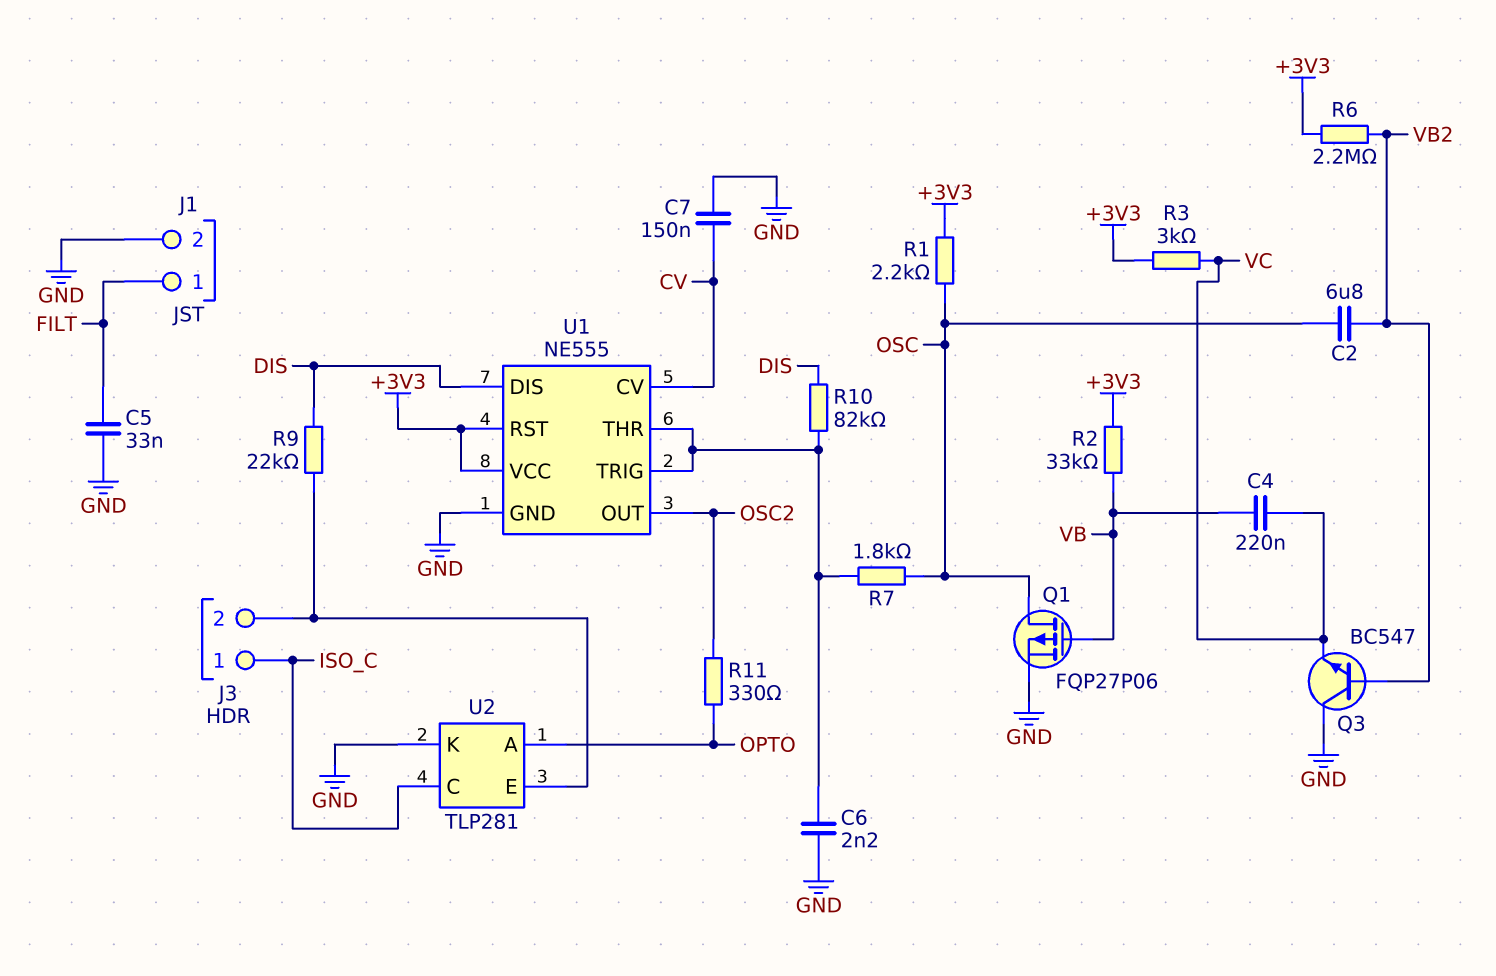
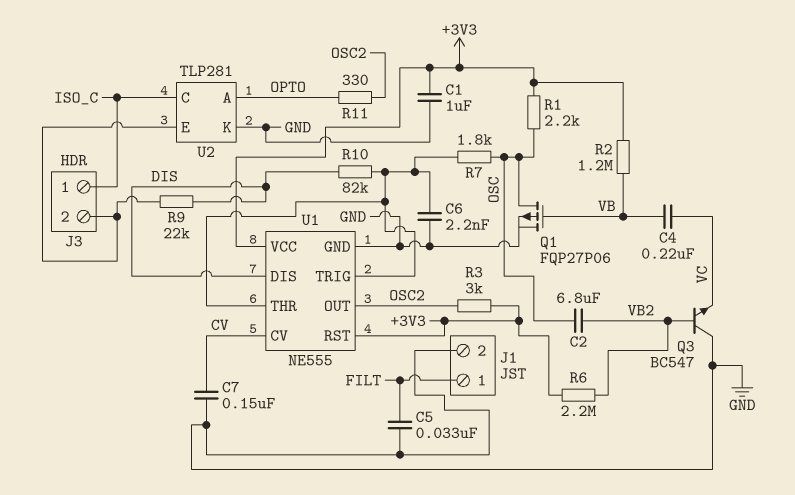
C1: none -> 1uF (+3V3, GND)
R2: 33k (+3V3, VB) -> 1.2M (+3V3, VB)
R3: 3k (+3V3, VC) -> 3k (+3V3, OSC2)

